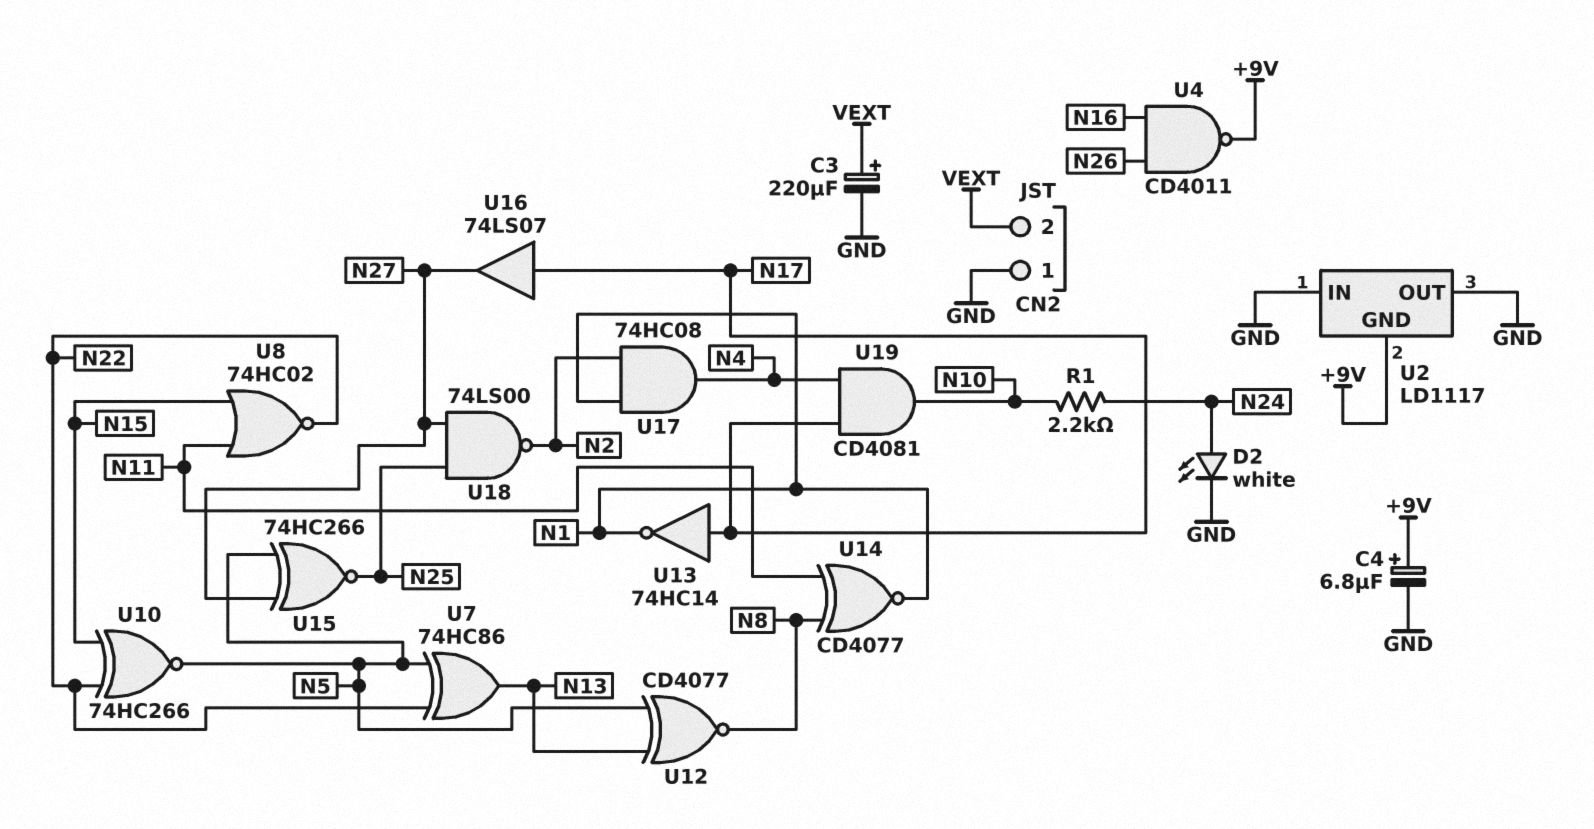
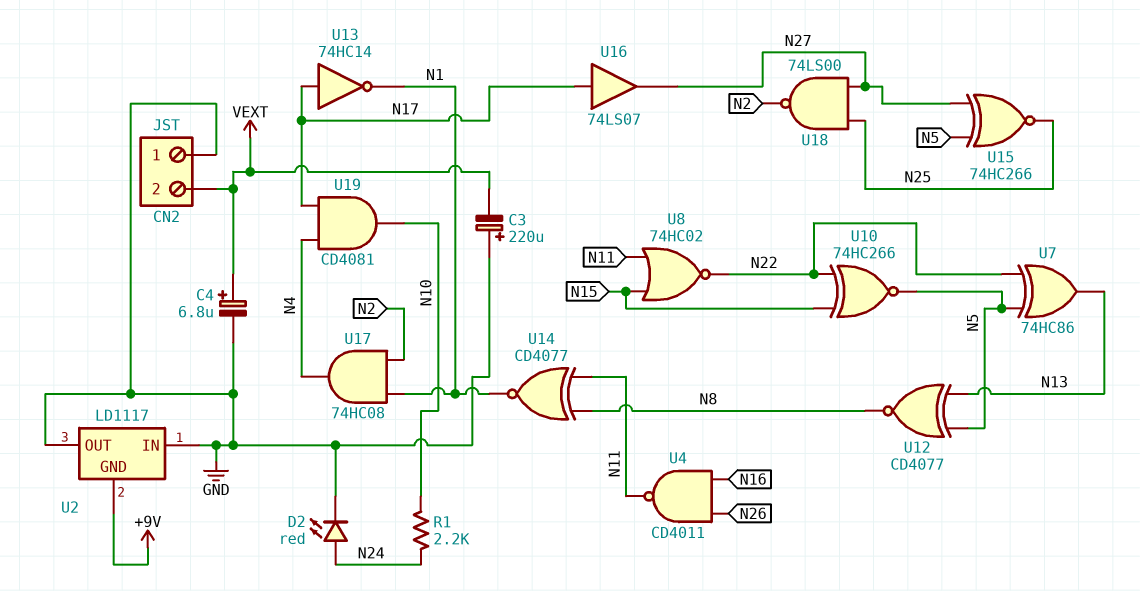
C3: 220uF (plus VEXT, minus GND) -> 220uF (plus GND, minus VEXT)
C4: 6.8uF (plus +9V, minus GND) -> 6.8uF (plus VEXT, minus GND)
D2: LED white (A N24, K GND) -> LED red (A N24, K GND)
U4: NAND CD4011 (in N16, in N26, out +9V) -> NAND CD4011 (in N16, in N26, out N11)

